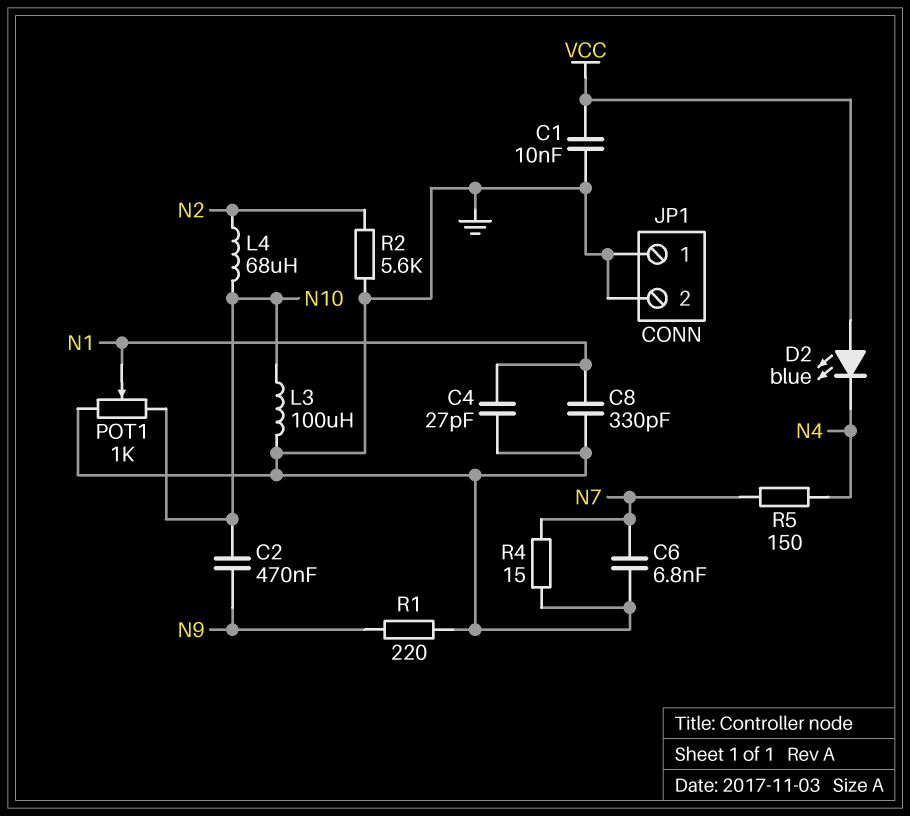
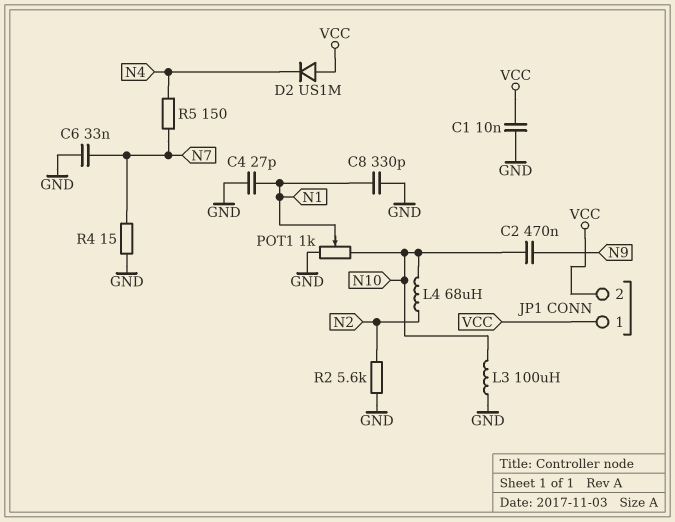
C6: 6.8nF (GND, N7) -> 33nF (GND, N7)
D2: LED blue (A VCC, K N4) -> diode US1M (A VCC, K N4)
JP1 pin 1: GND -> VCC
JP1 pin 2: GND -> VCC
R1: 220 (GND, N9) -> none

